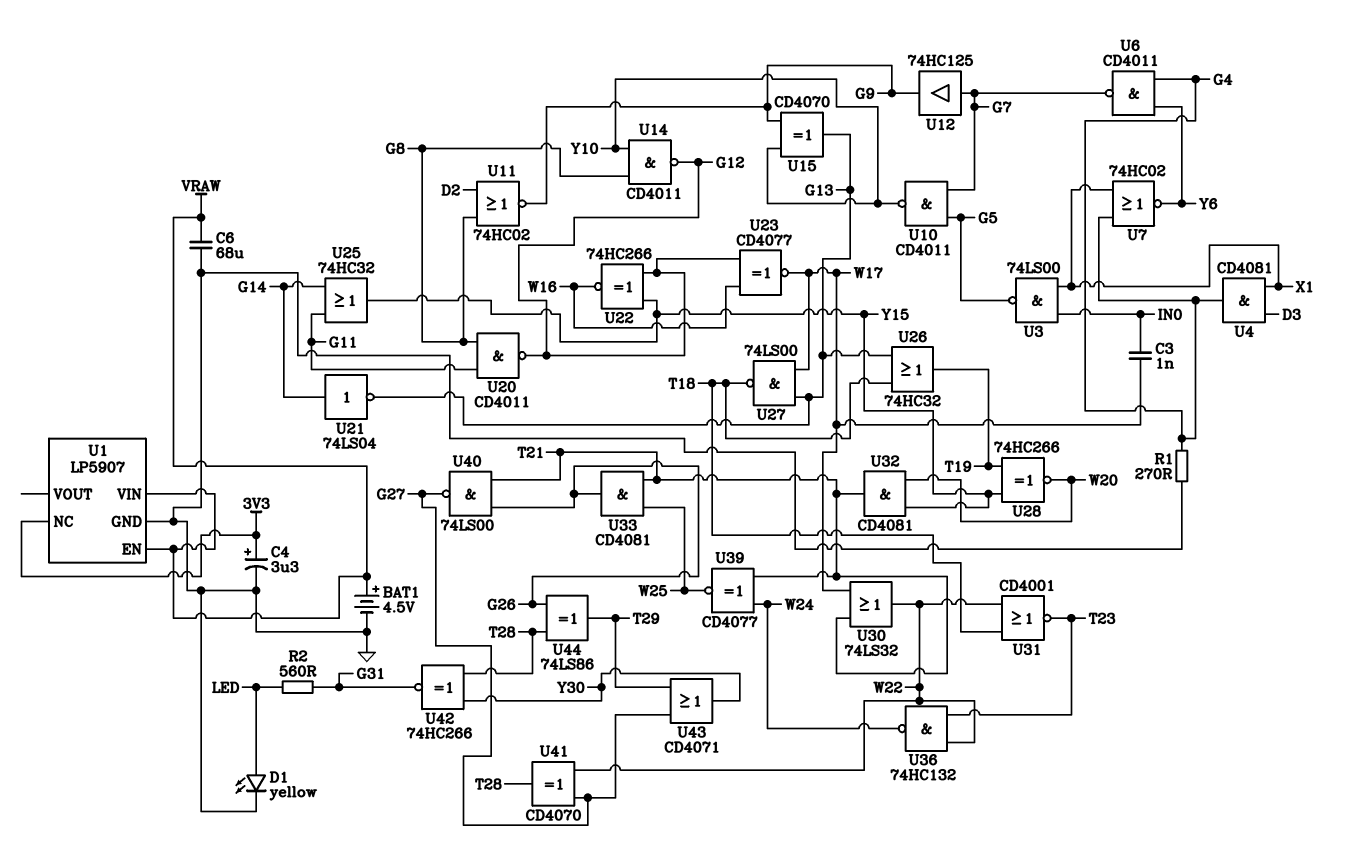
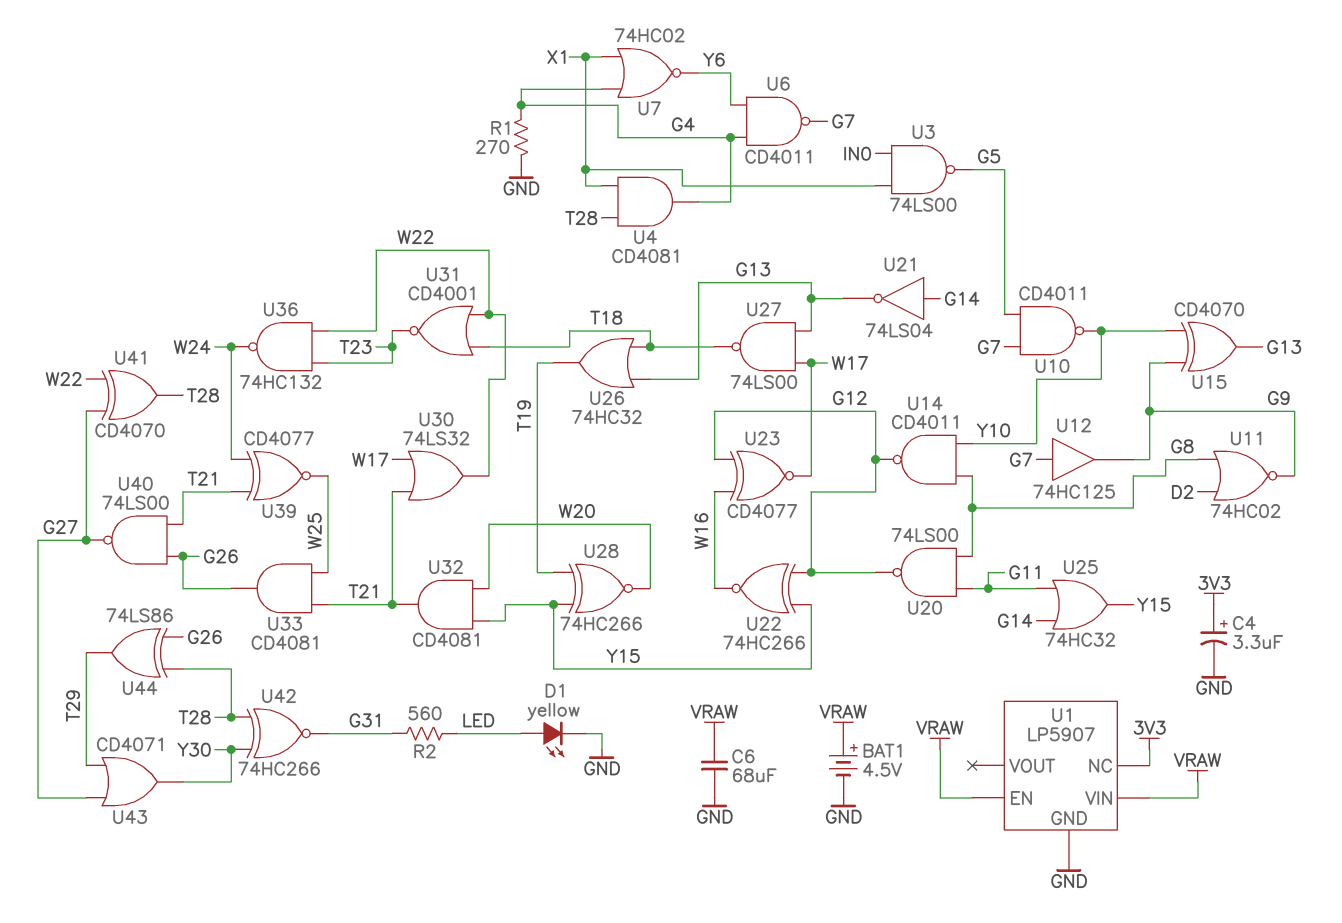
C3: 1nF (IN0, W17) -> none
U4: AND CD4081 (in D3, in X1, out G4) -> AND CD4081 (in T28, in X1, out G4)
U20: NAND CD4011 (in G8, in G11, out G12) -> NAND 74LS00 (in G8, in G11, out G12)

